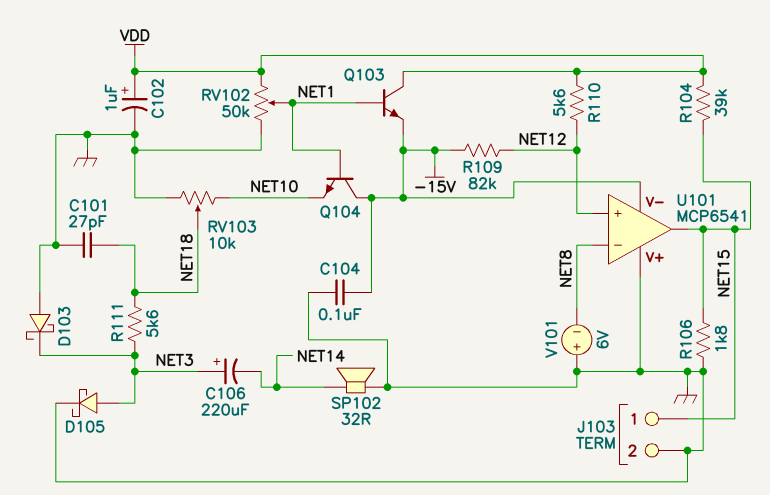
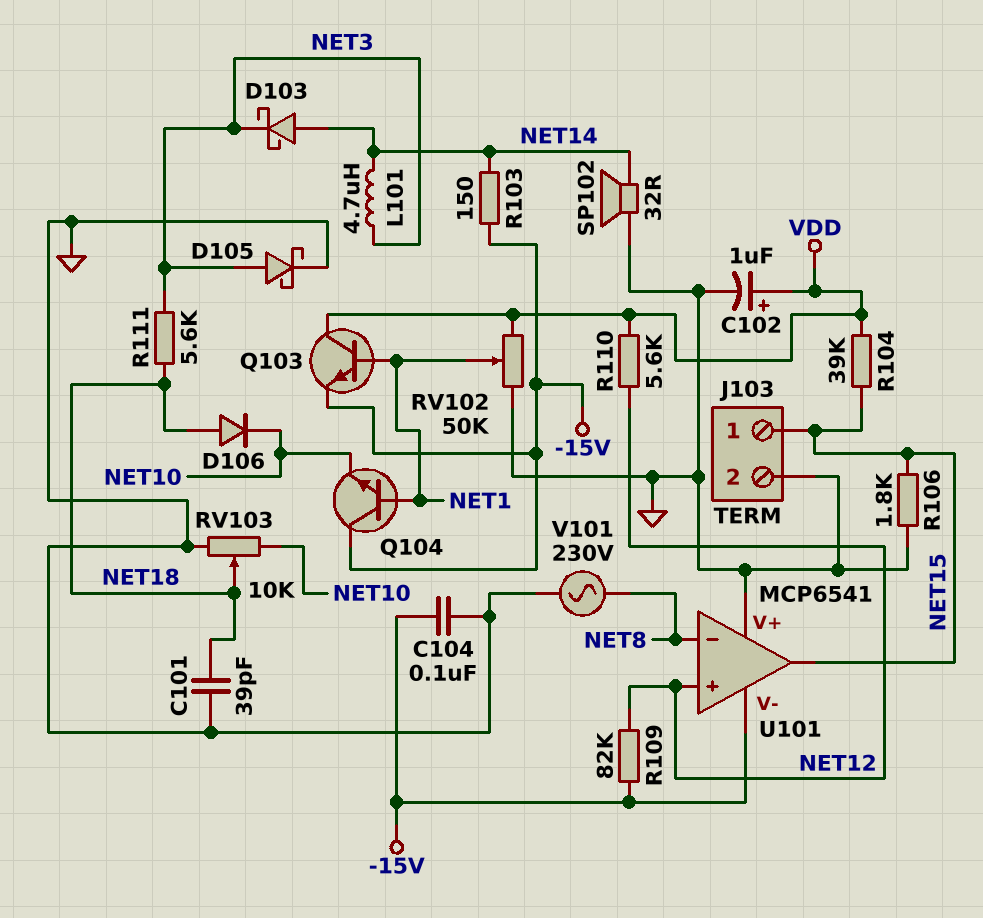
C101: 27pF (GND, NET18) -> 39pF (GND, NET18)
C106: 220uF (plus NET3, minus NET14) -> none
D103: schottky (A GND, K NET3) -> schottky (A NET14, K NET3)
D106: none -> diode (A NET18, K NET10)
L101: none -> 4.7uH (NET3, NET14)
R103: none -> 150 (-15V, NET14)
V101: 6V (plus GND, minus NET8) -> AC 230V (GND, NET8)

